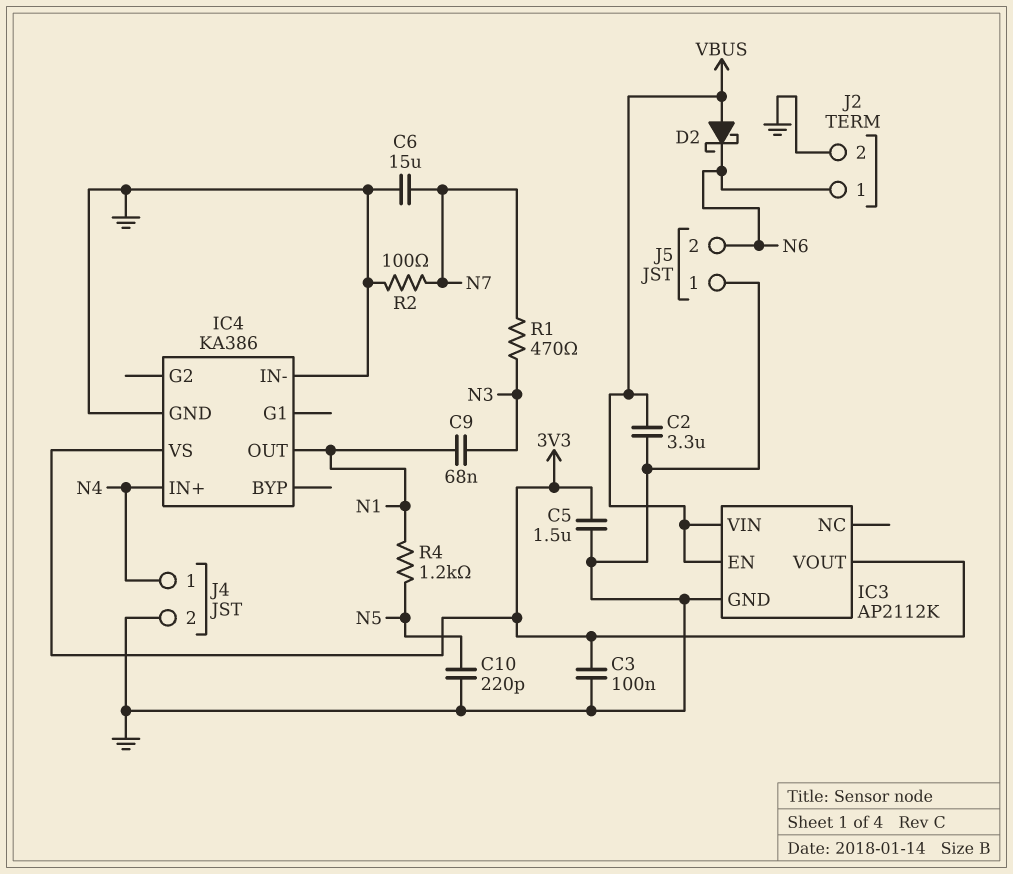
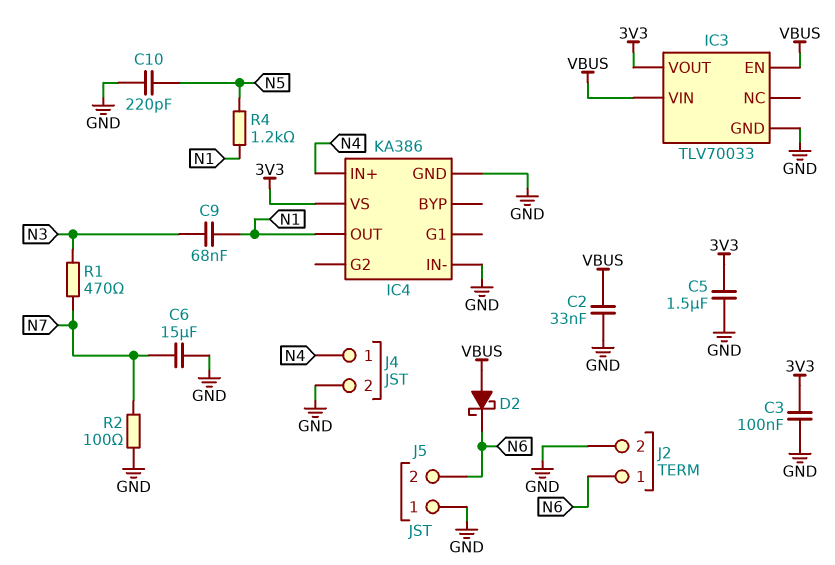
C2: 3.3uF (GND, VBUS) -> 33nF (GND, VBUS)
IC3: AP2112K -> TLV70033

